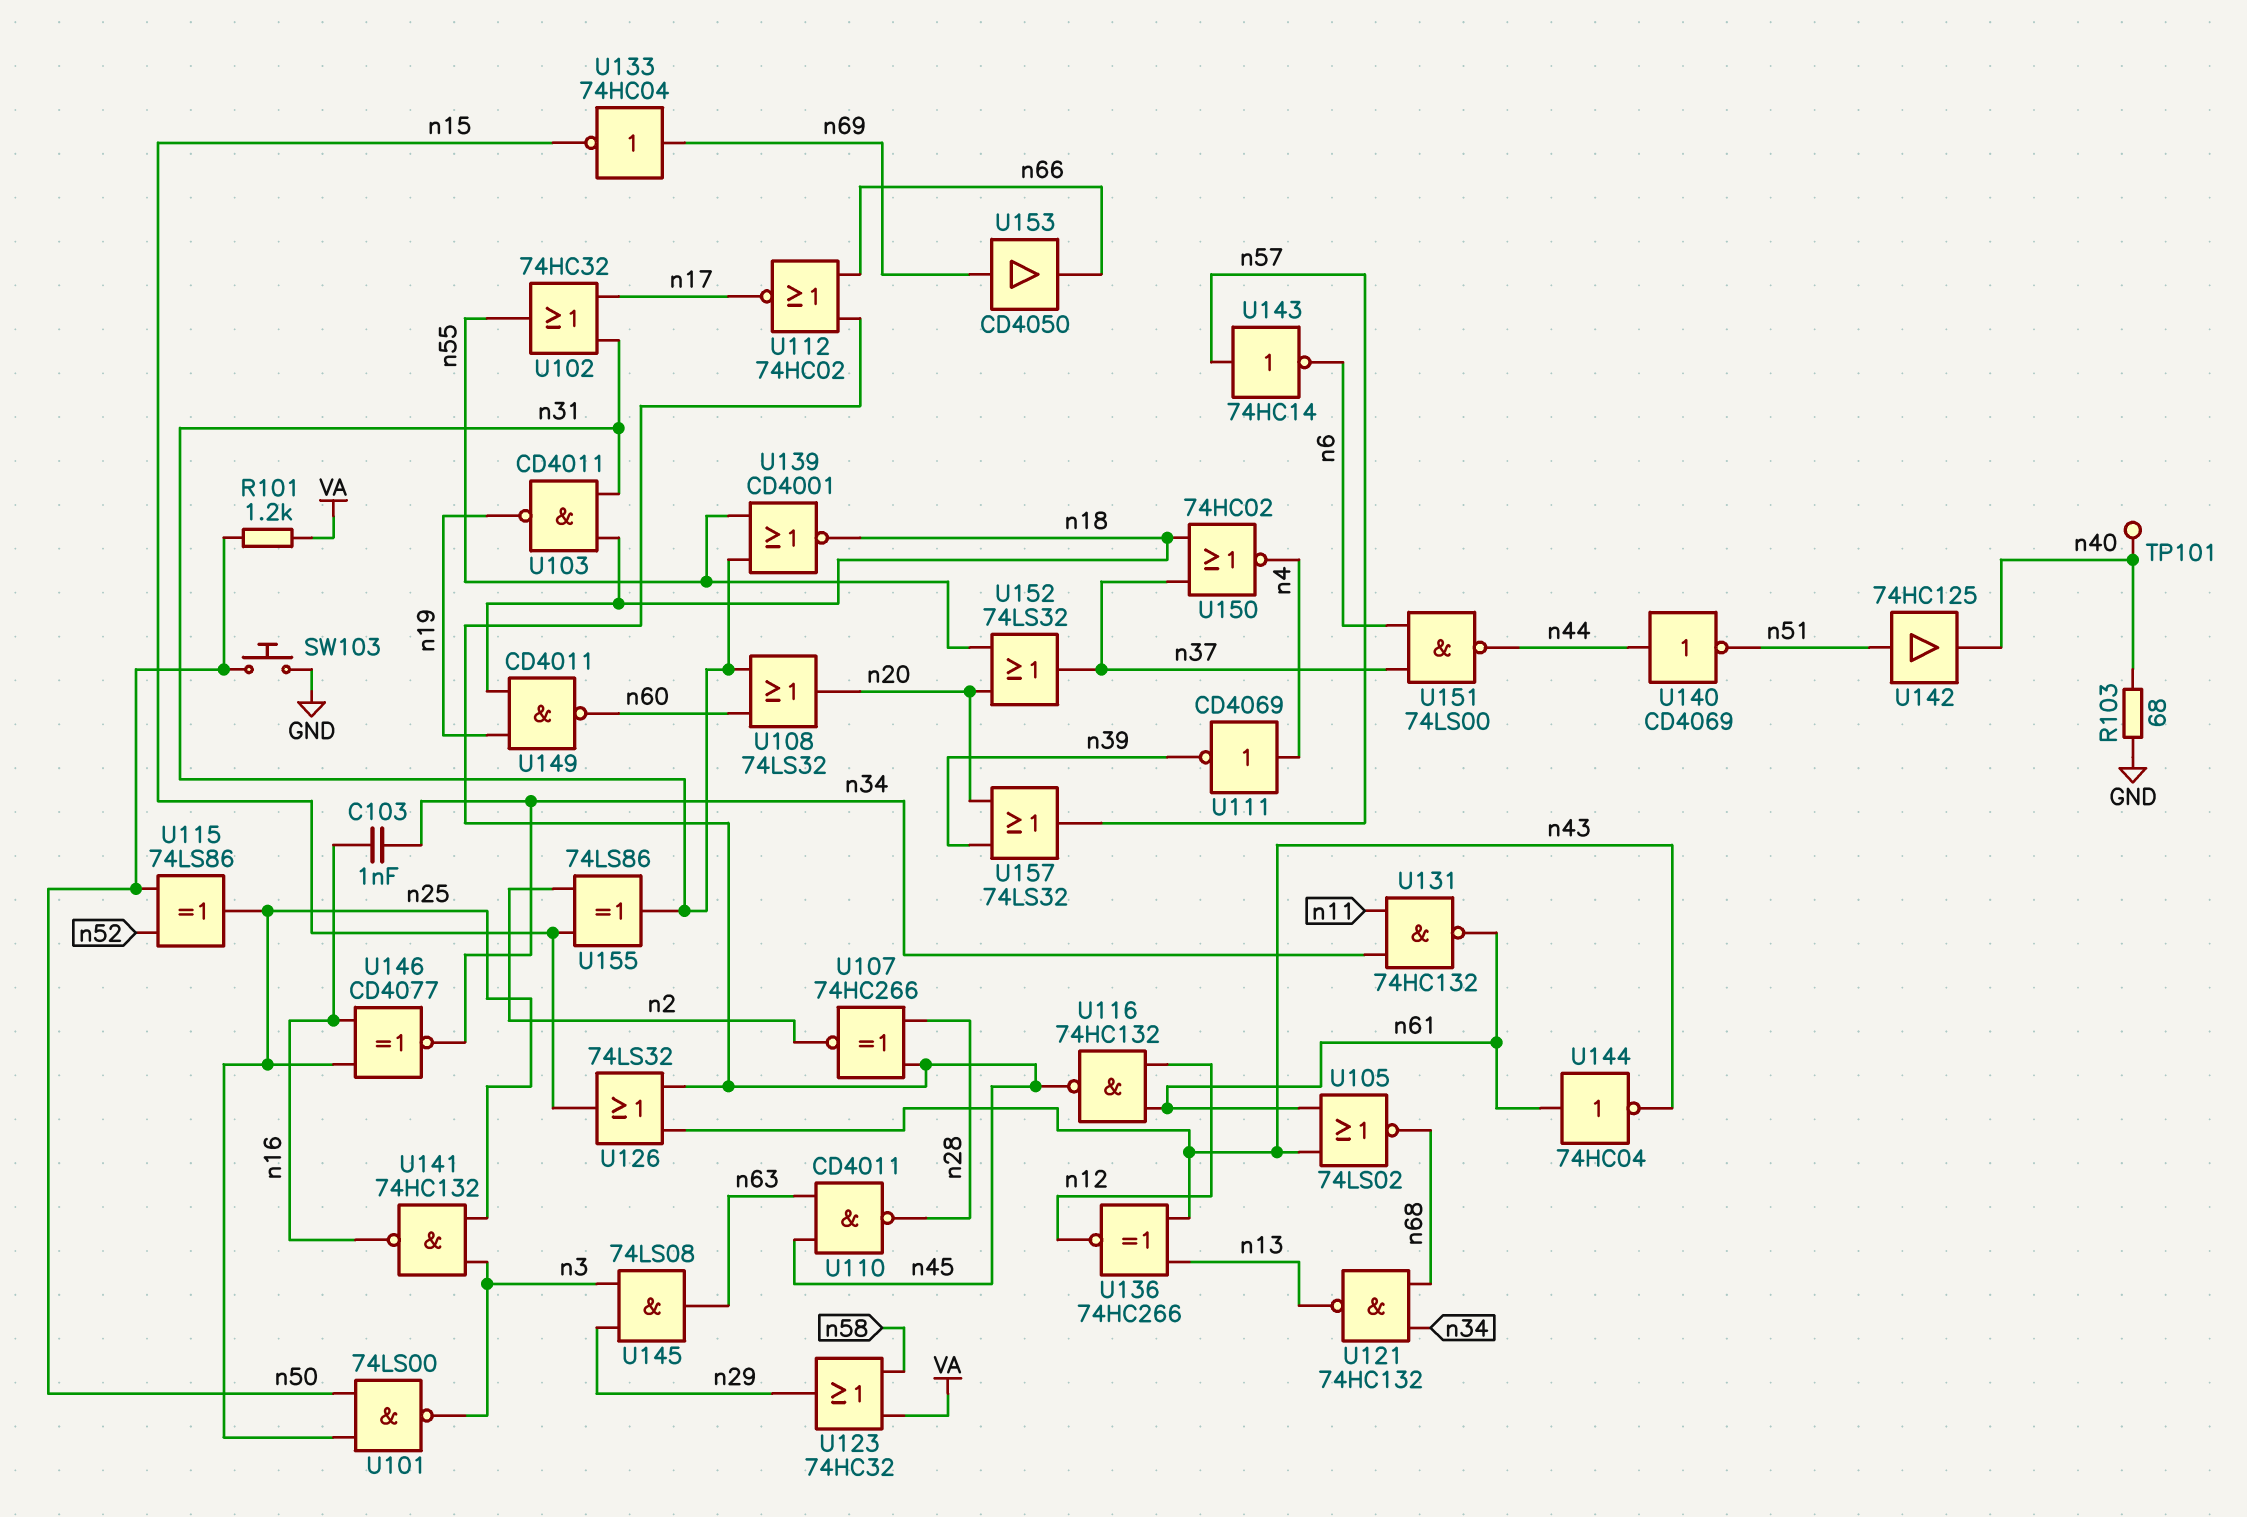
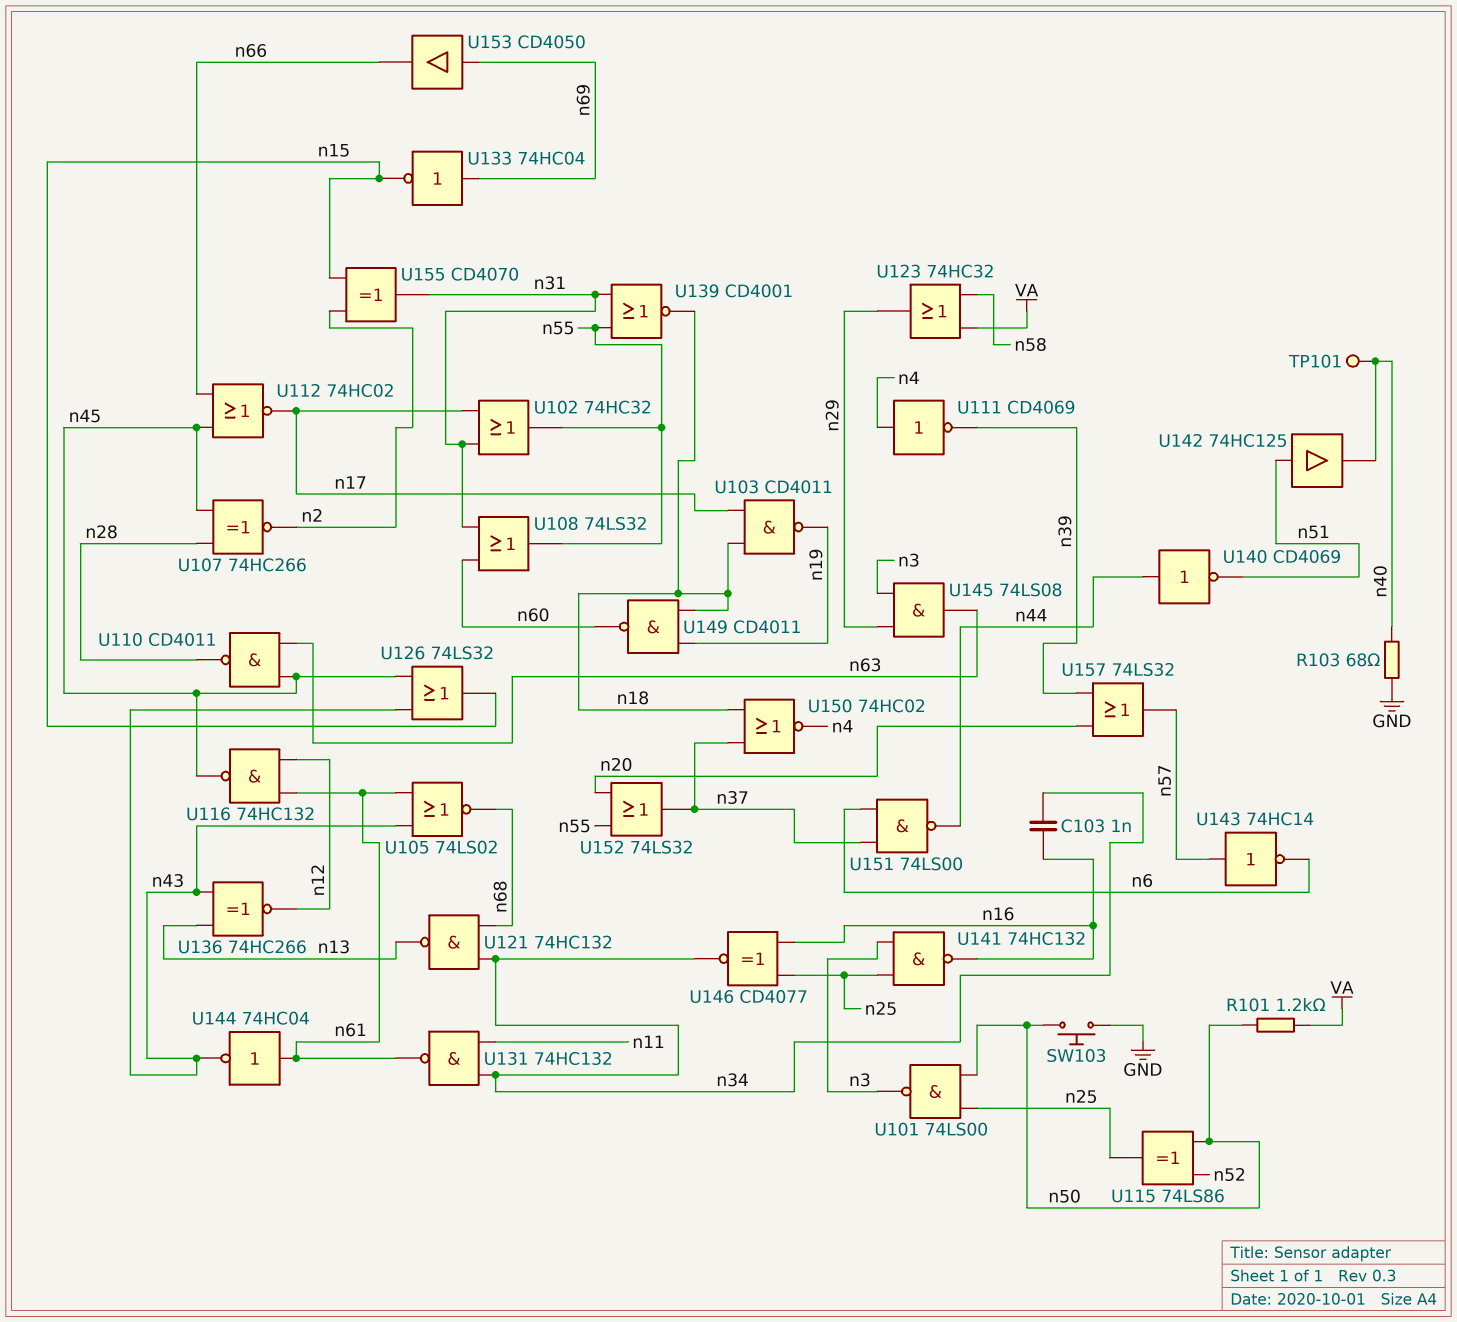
U103: NAND CD4011 (in n18, in n31, out n19) -> NAND CD4011 (in n17, in n18, out n19)
U108: OR 74LS32 (in n31, in n60, out n20) -> OR 74LS32 (in n31, in n60, out n55)
U155: XOR 74LS86 (in n2, in n15, out n31) -> XOR CD4070 (in n2, in n15, out n31)

